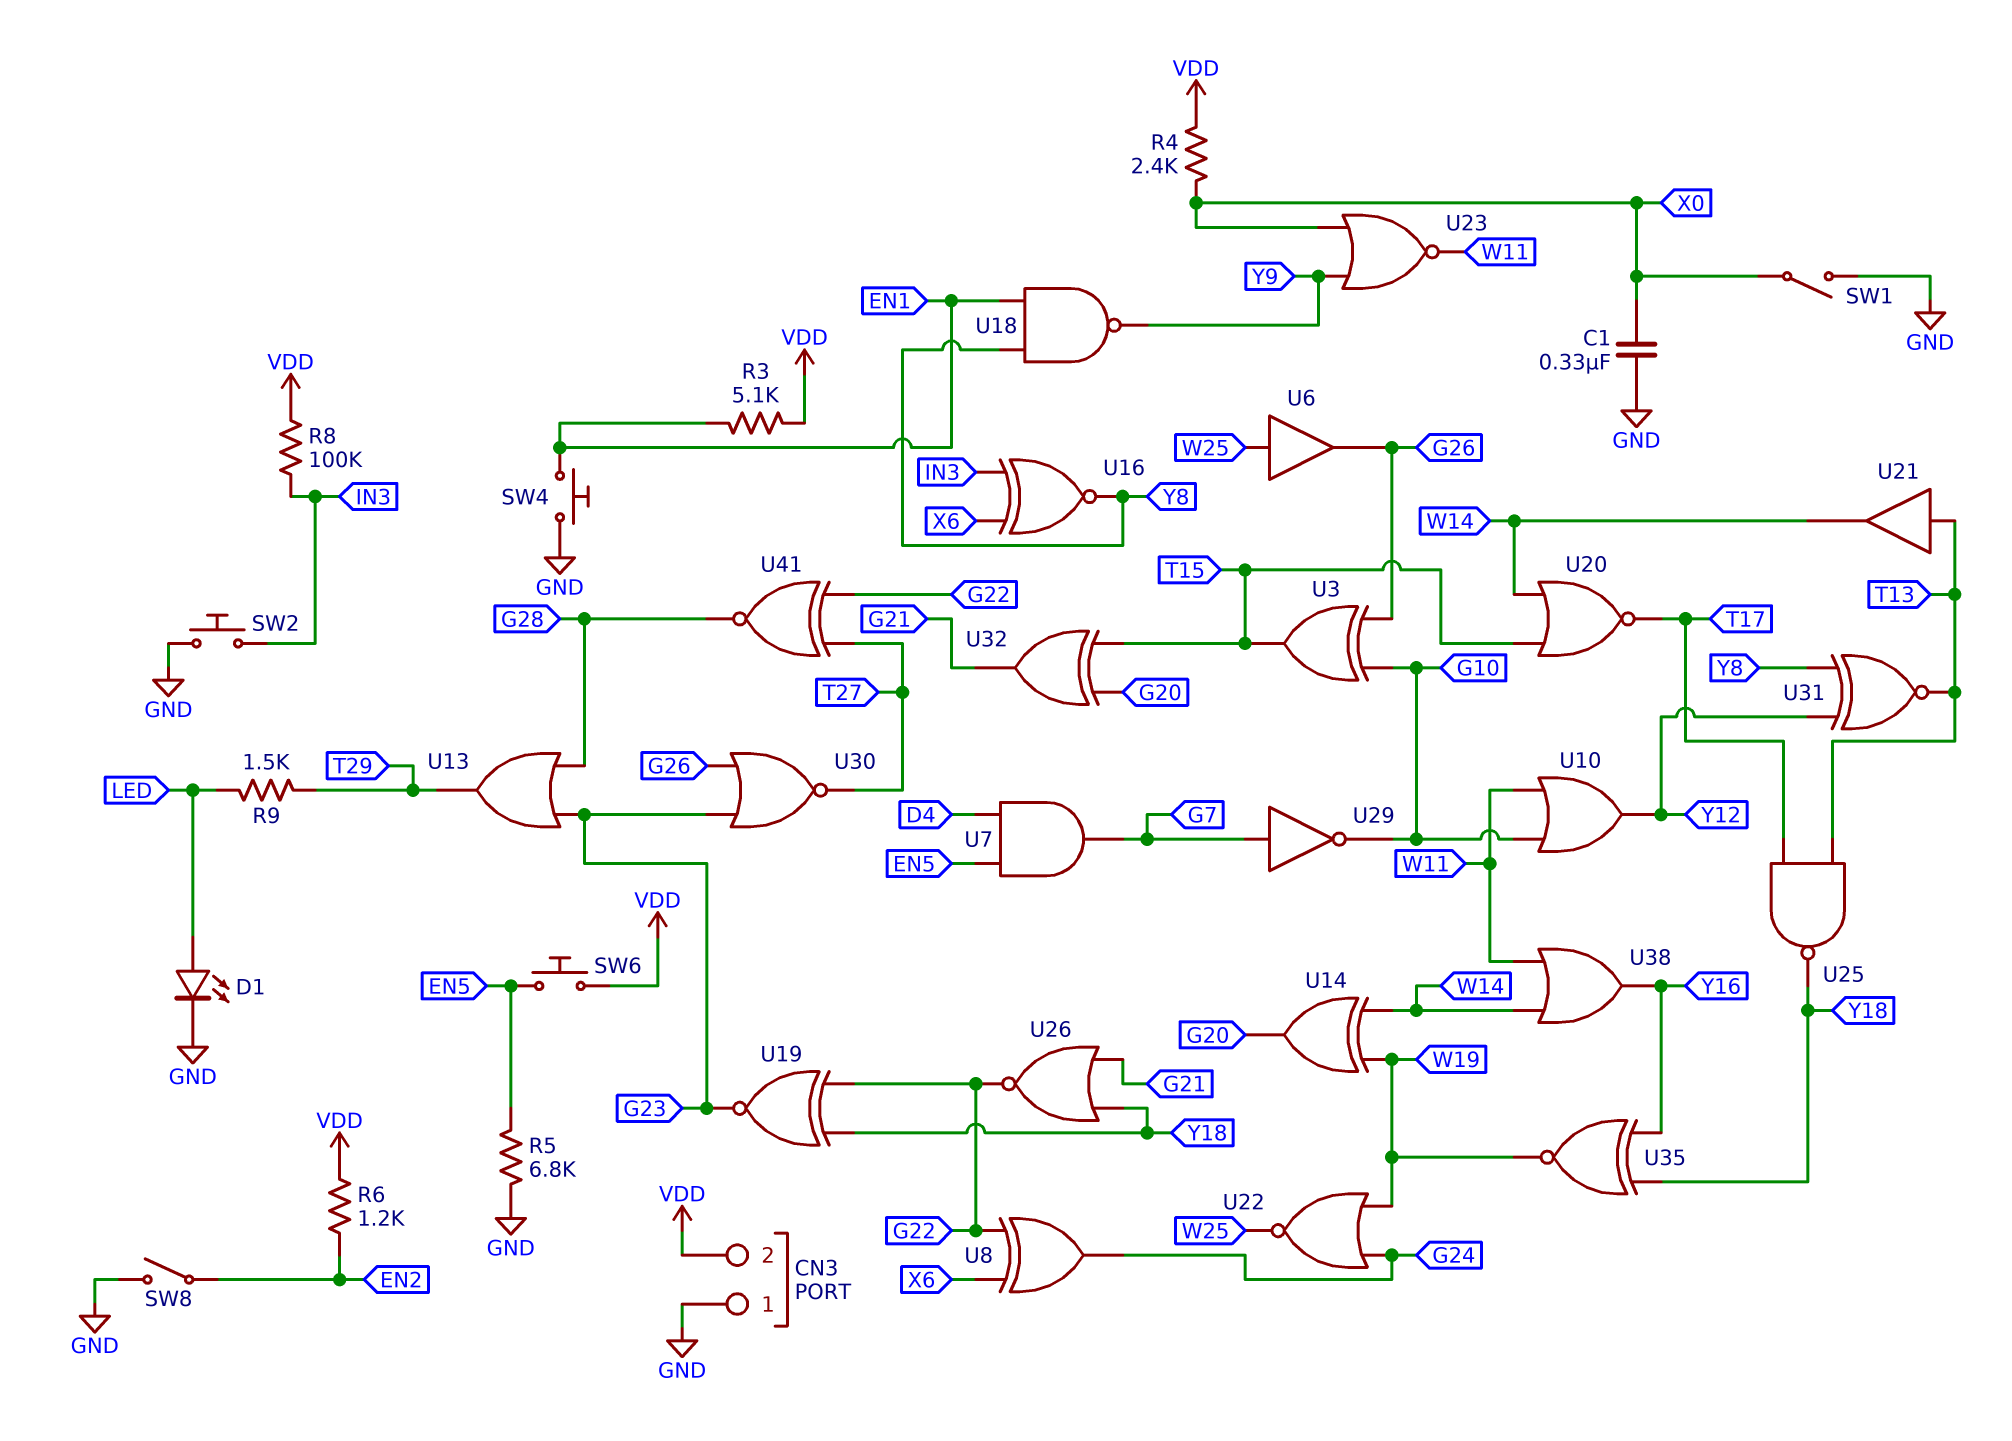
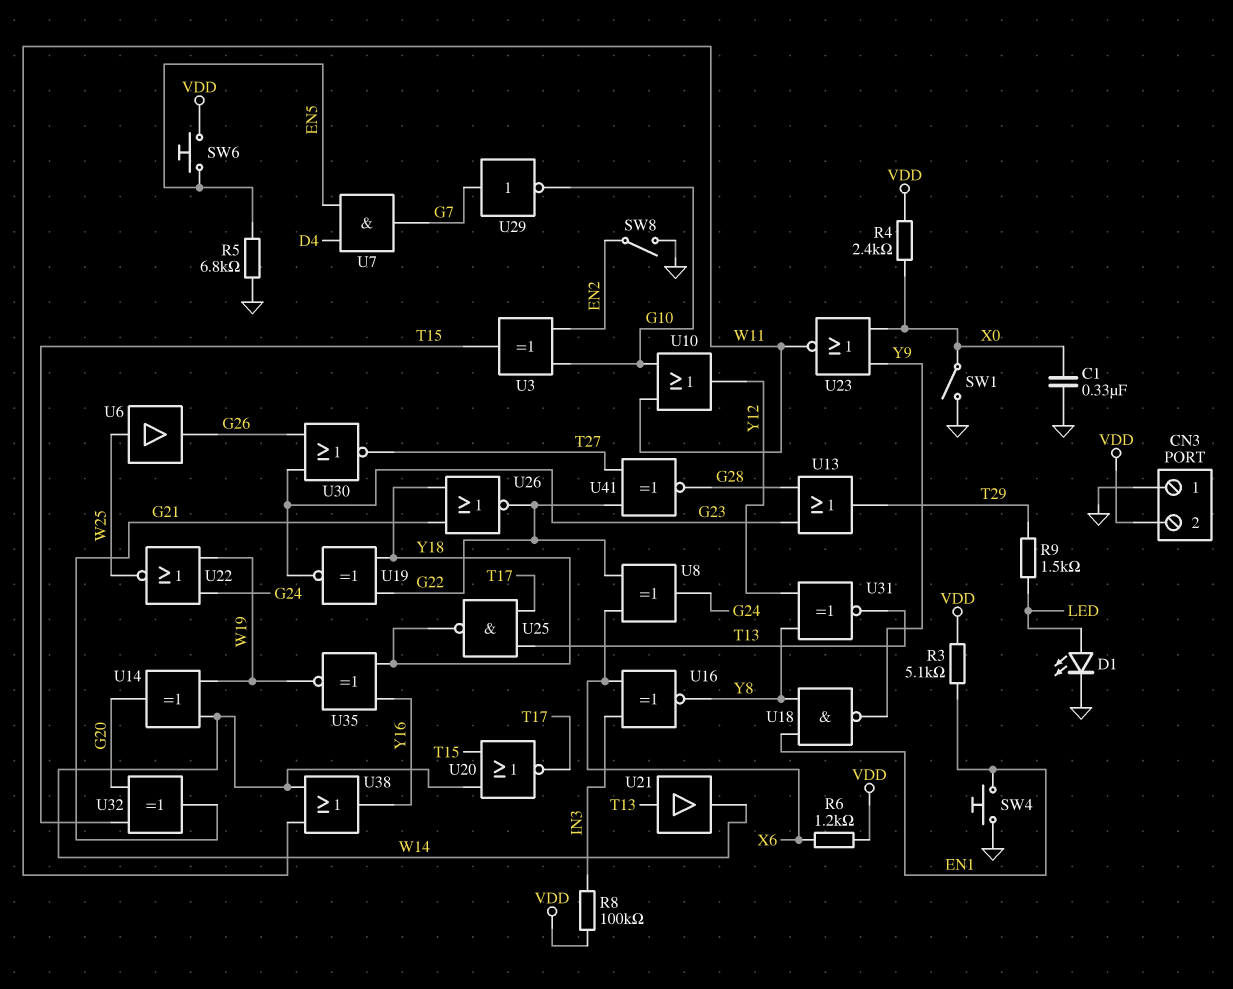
R6: 1.2k (EN2, VDD) -> 1.2k (VDD, X6)
SW2: button (GND, IN3) -> none
U3: XOR (in G10, in G26, out T15) -> XOR (in EN2, in G10, out T15)

